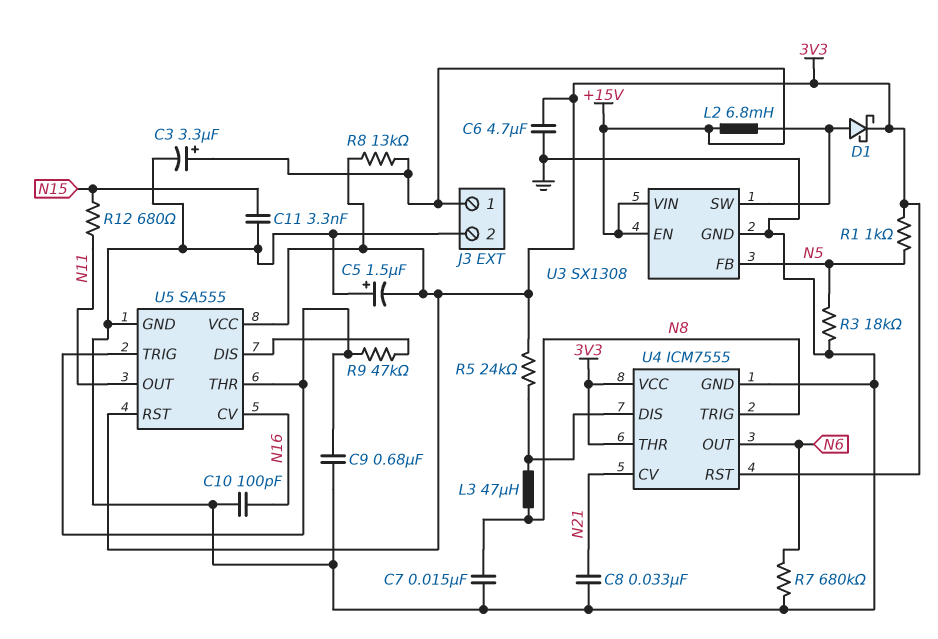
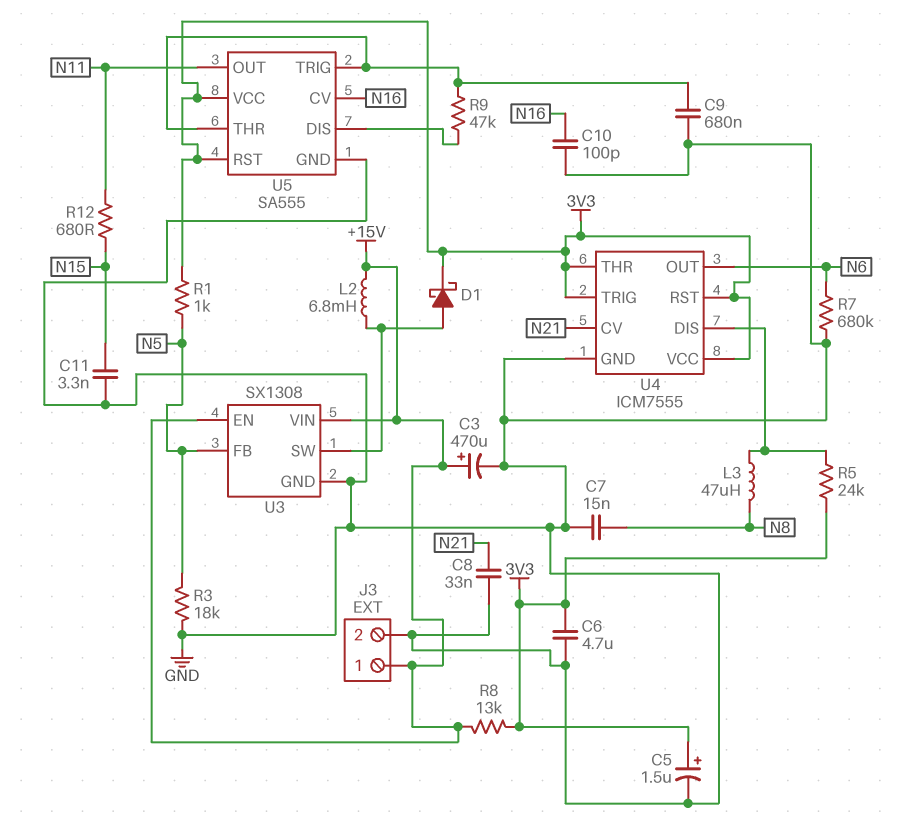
C3: 3.3uF (plus +15V, minus GND) -> 470uF (plus +15V, minus GND)
C5: 1.5uF (plus GND, minus 3V3) -> 1.5uF (plus 3V3, minus GND)
U4 pin TRIG: N8 -> 3V3

